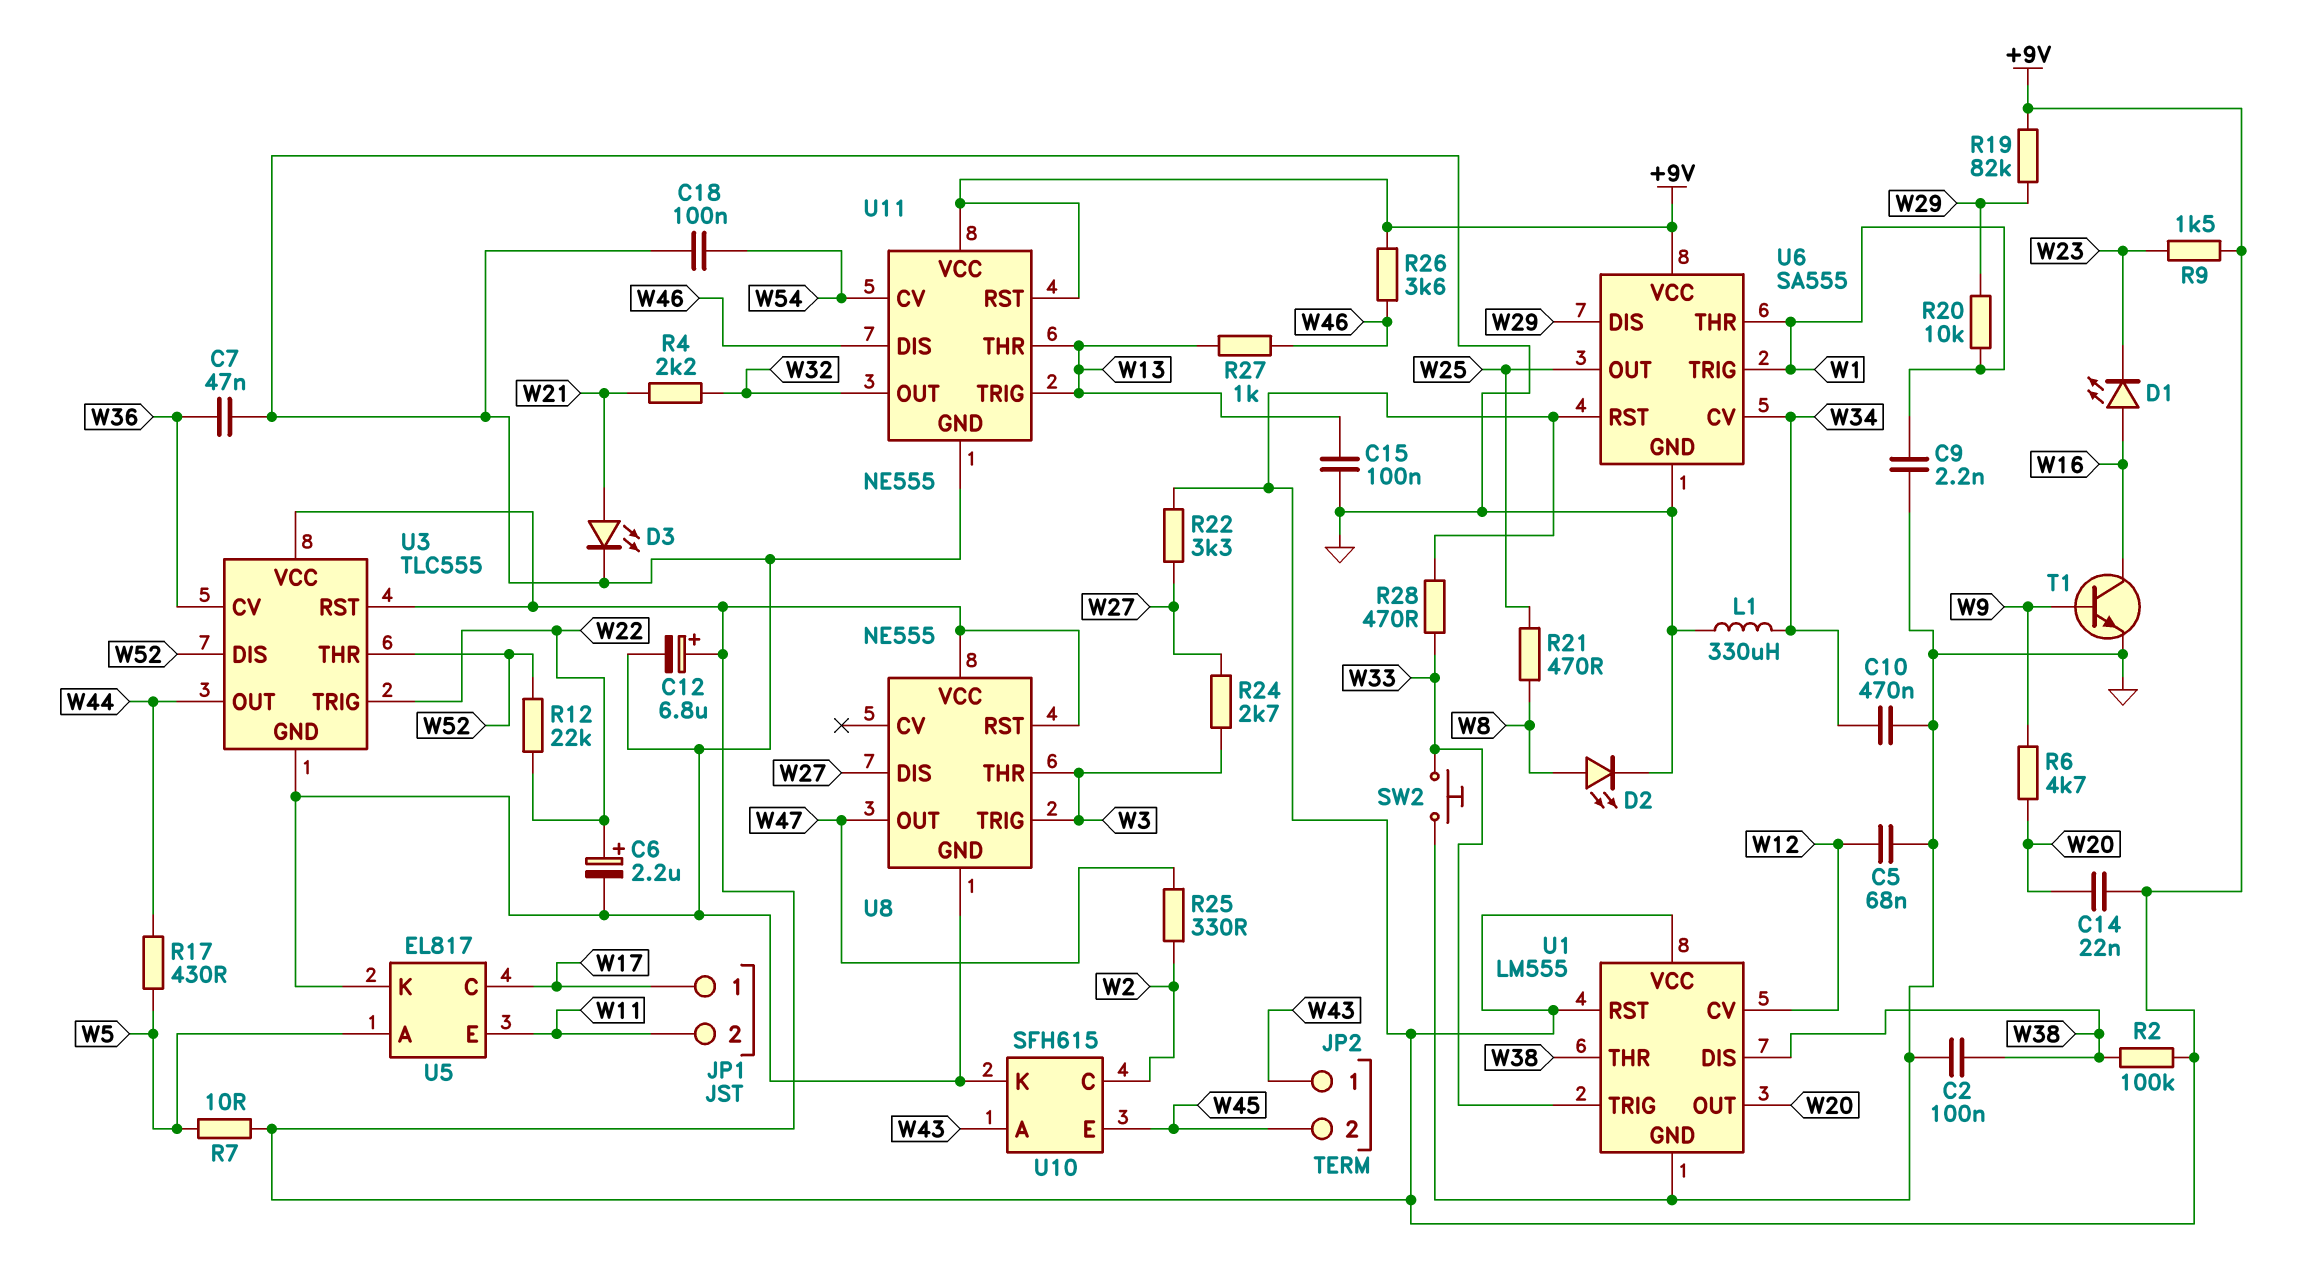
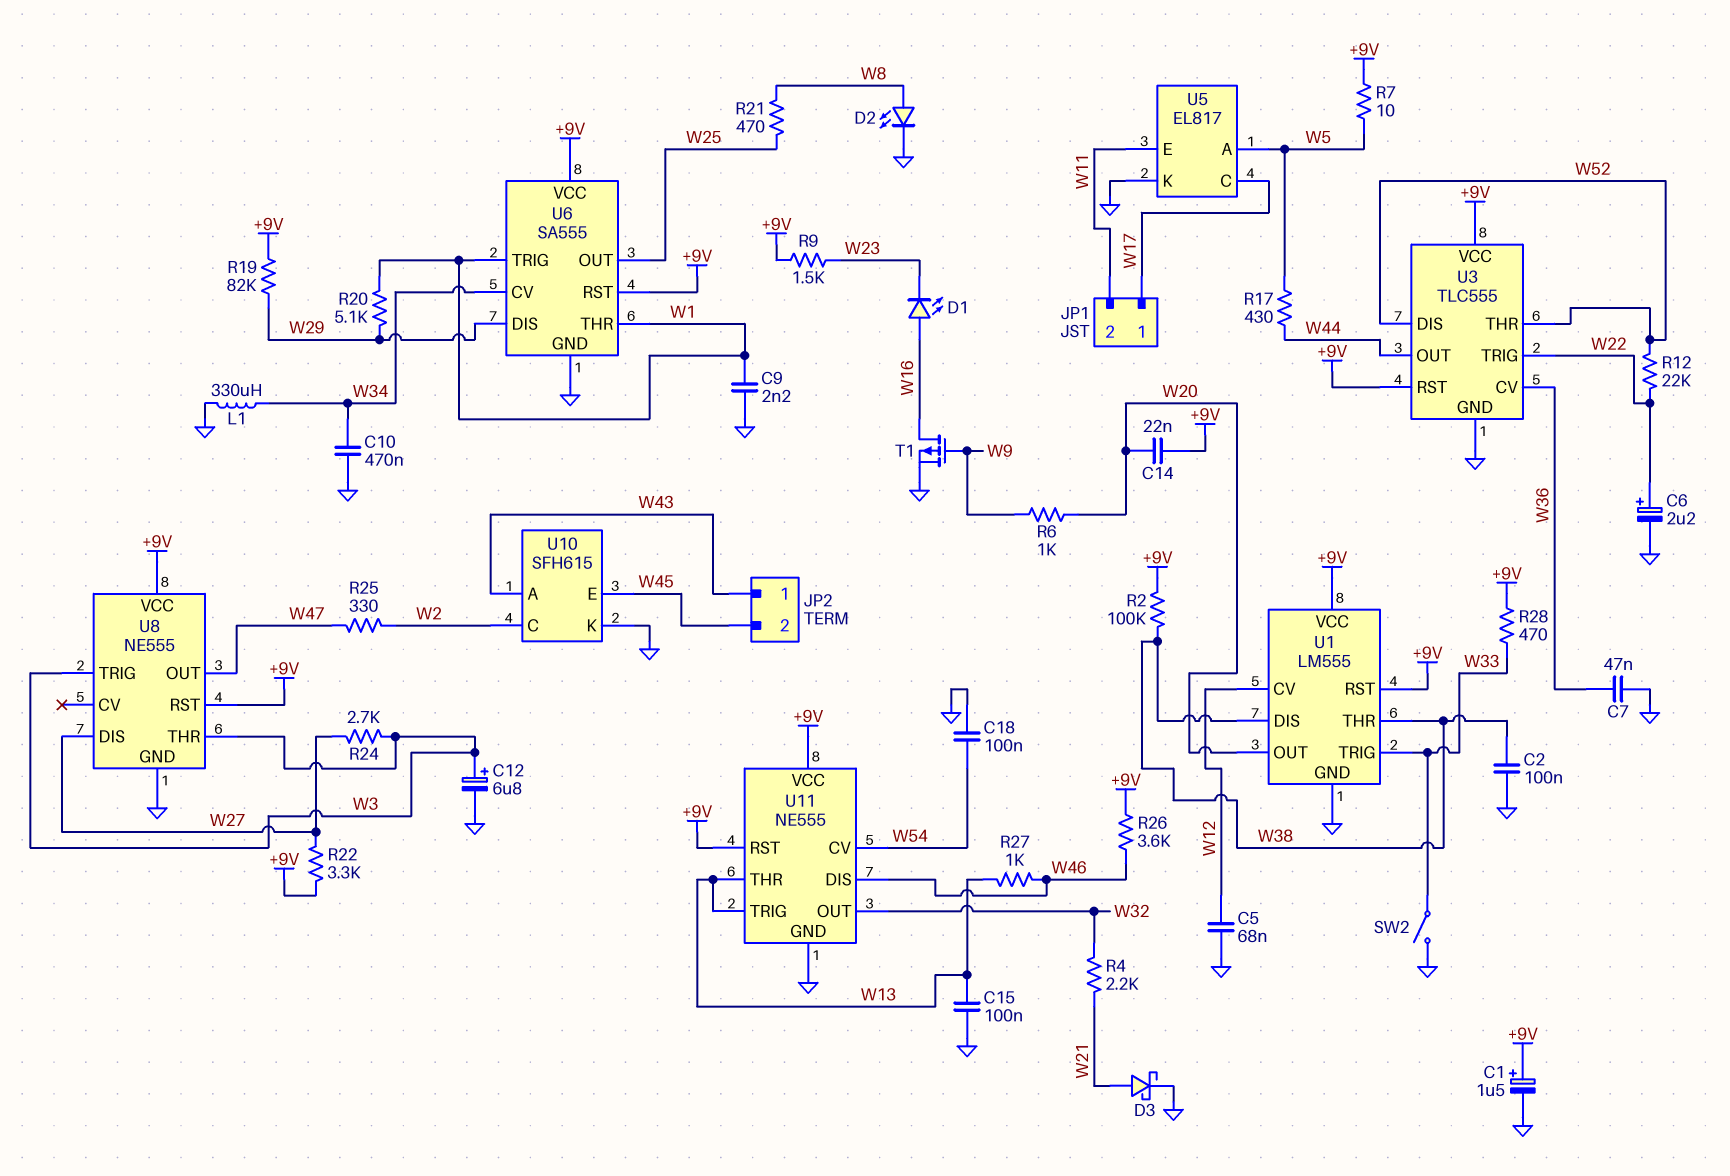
C1: none -> 1.5uF (plus +9V, minus GND)
C12: 6.8uF (plus +9V, minus GND) -> 6.8uF (plus W3, minus GND)
D3: LED (A W21, K GND) -> schottky (A W21, K GND)
R6: 4.7k (W9, W20) -> 1k (W9, W20)
R20: 10k (W1, W29) -> 5.1k (W1, W29)
SW2: button (GND, W33) -> switch (GND, W33)
T1: NPN (B W9, C W16, E GND) -> PMOS (G W9, D W16, S GND)

